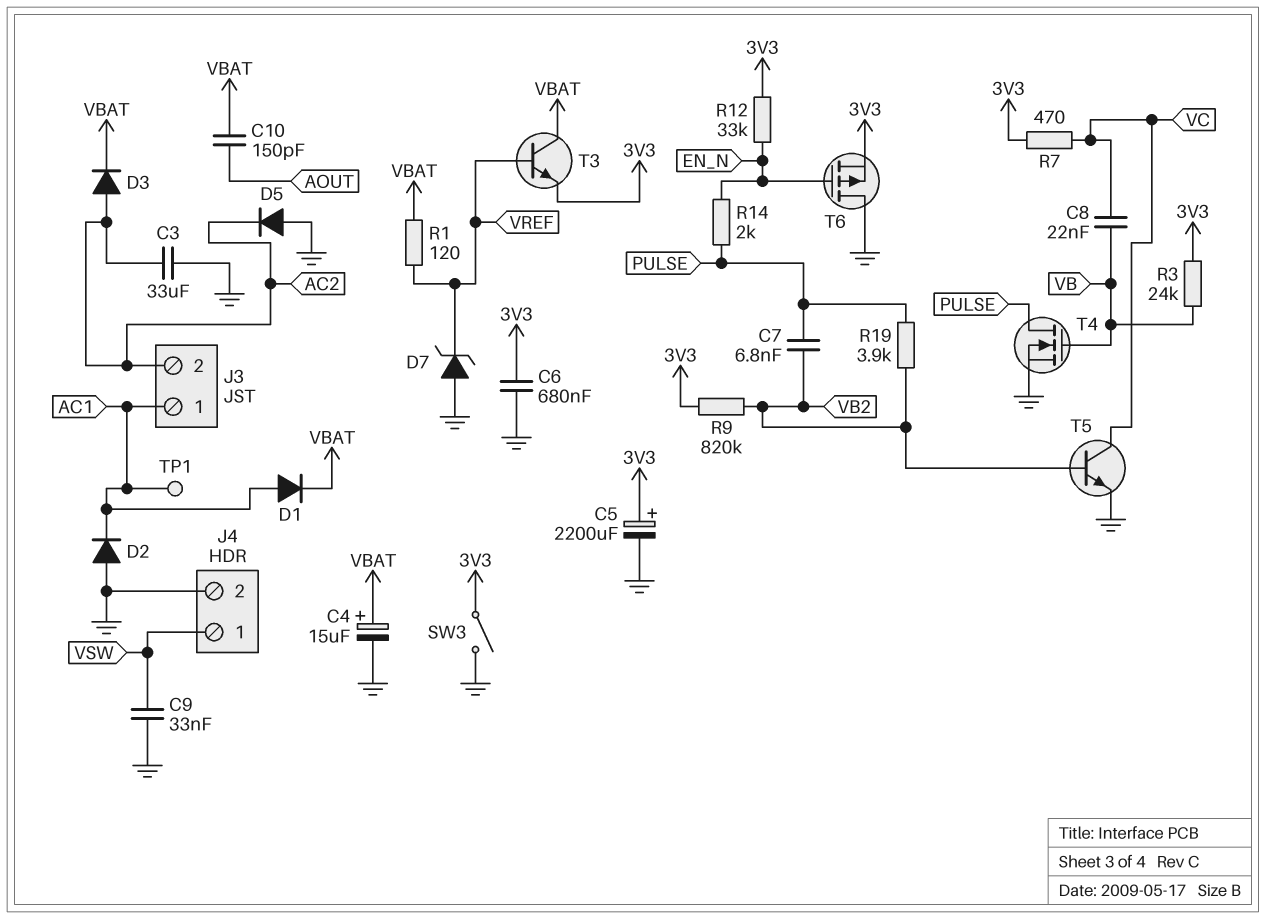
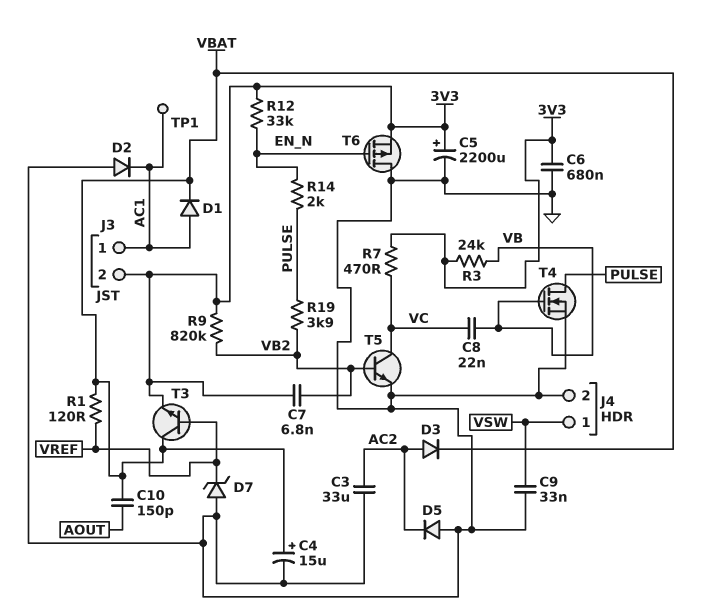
C7: 6.8nF (PULSE, VB2) -> 6.8nF (3V3, VB2)
J3 pin 2: AC2 -> 3V3
SW3: switch (3V3, GND) -> none

